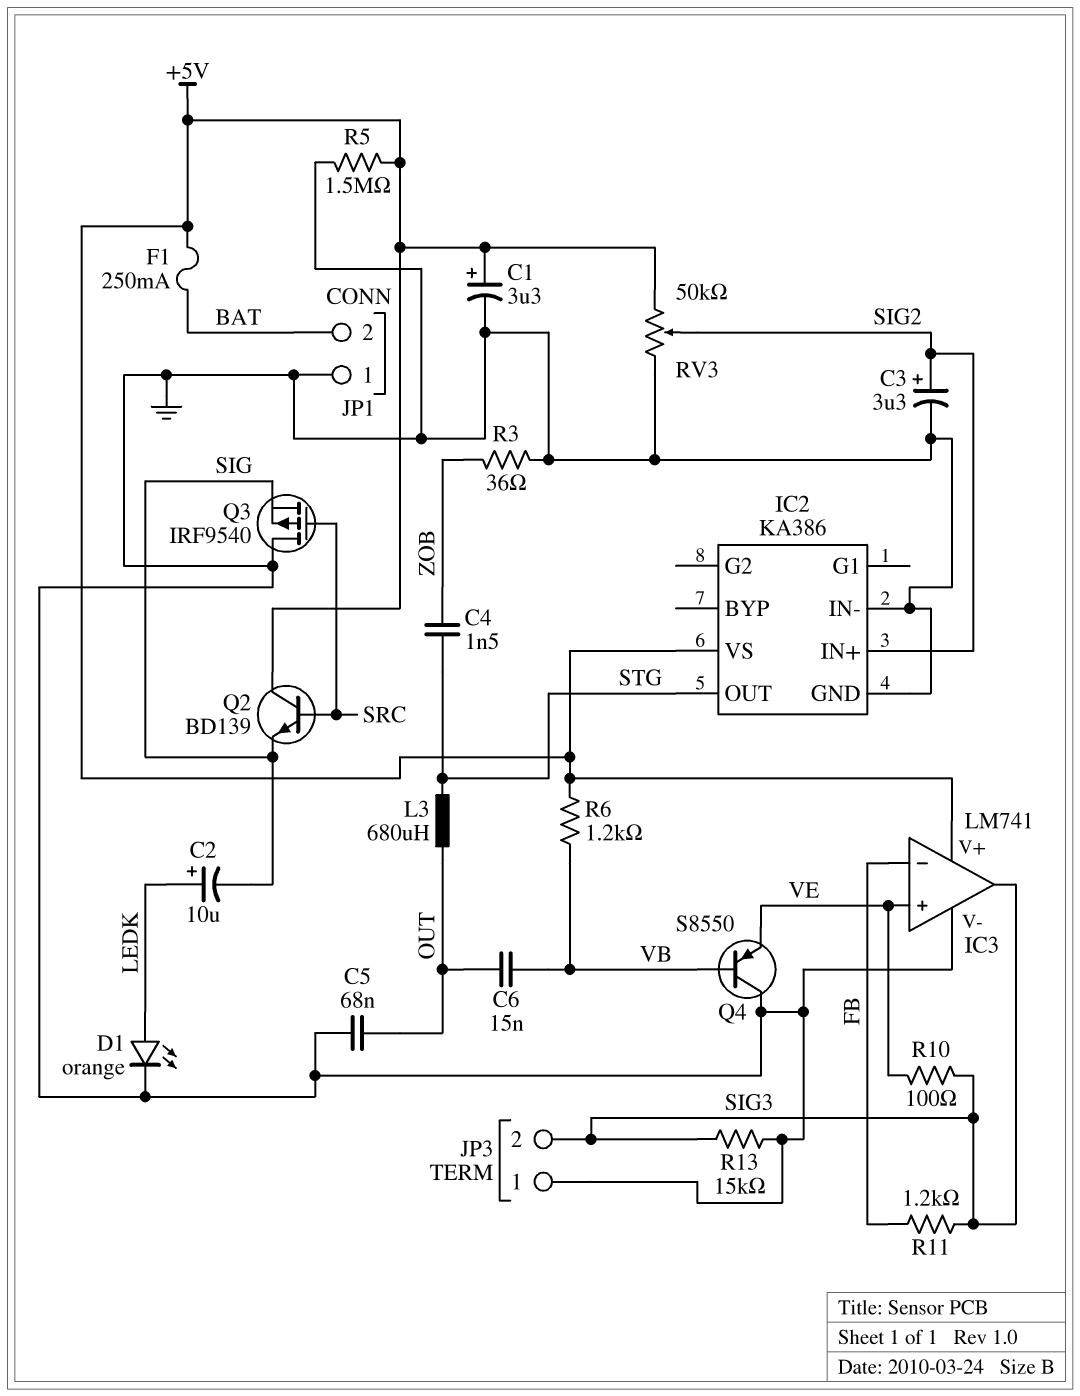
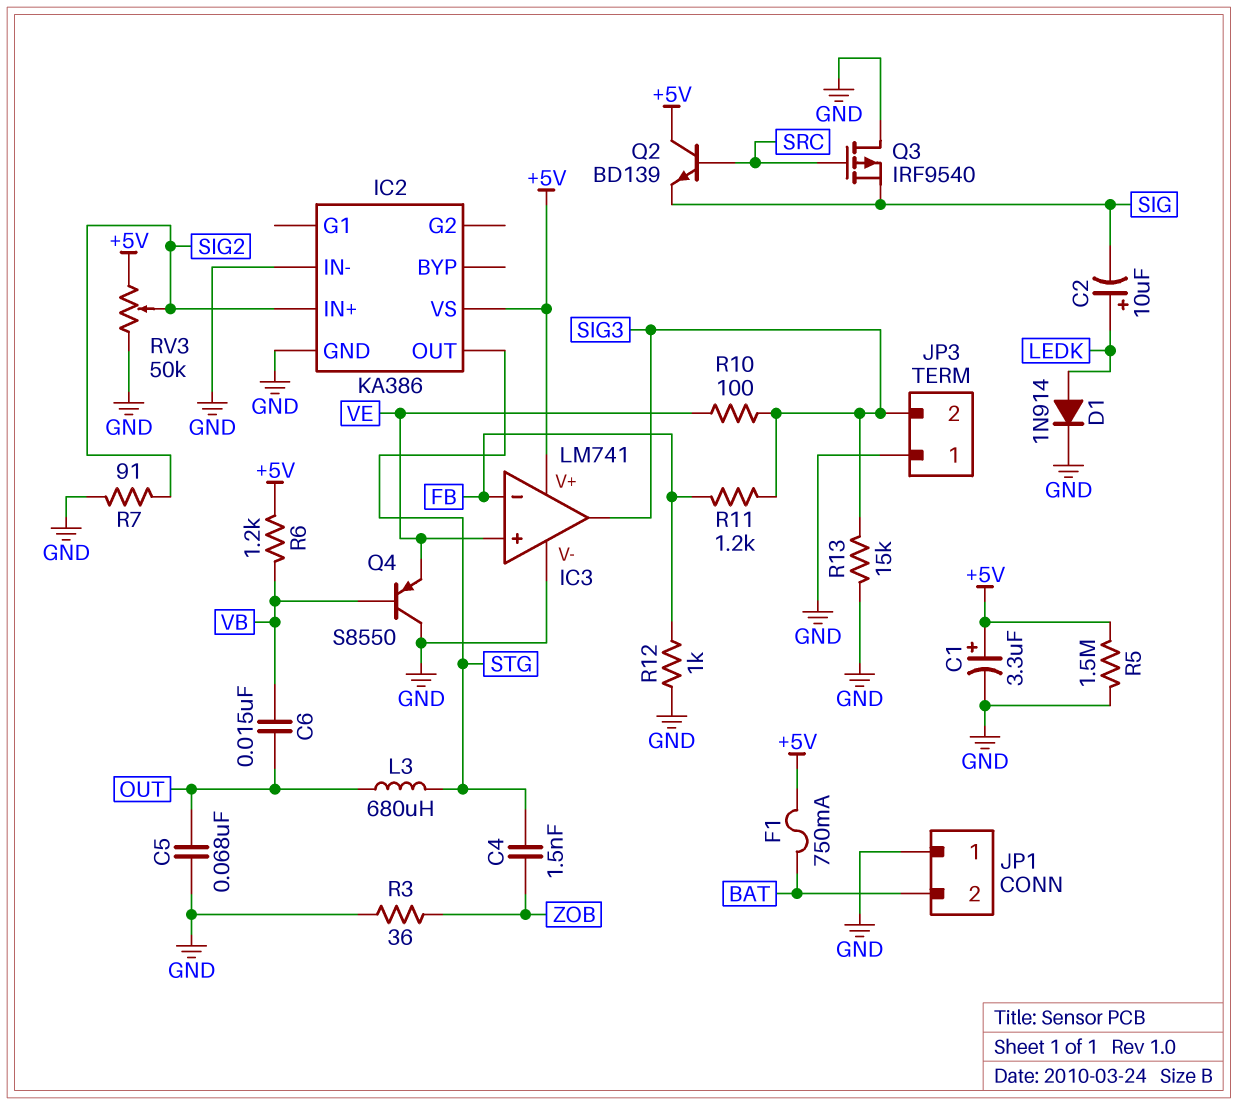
C3: 3.3uF (plus SIG2, minus GND) -> none
D1: LED orange (A LEDK, K GND) -> diode 1N914 (A LEDK, K GND)
F1: 250mA (+5V, BAT) -> 750mA (+5V, BAT)
R7: none -> 91 (GND, SIG2)
R12: none -> 1k (FB, GND)

